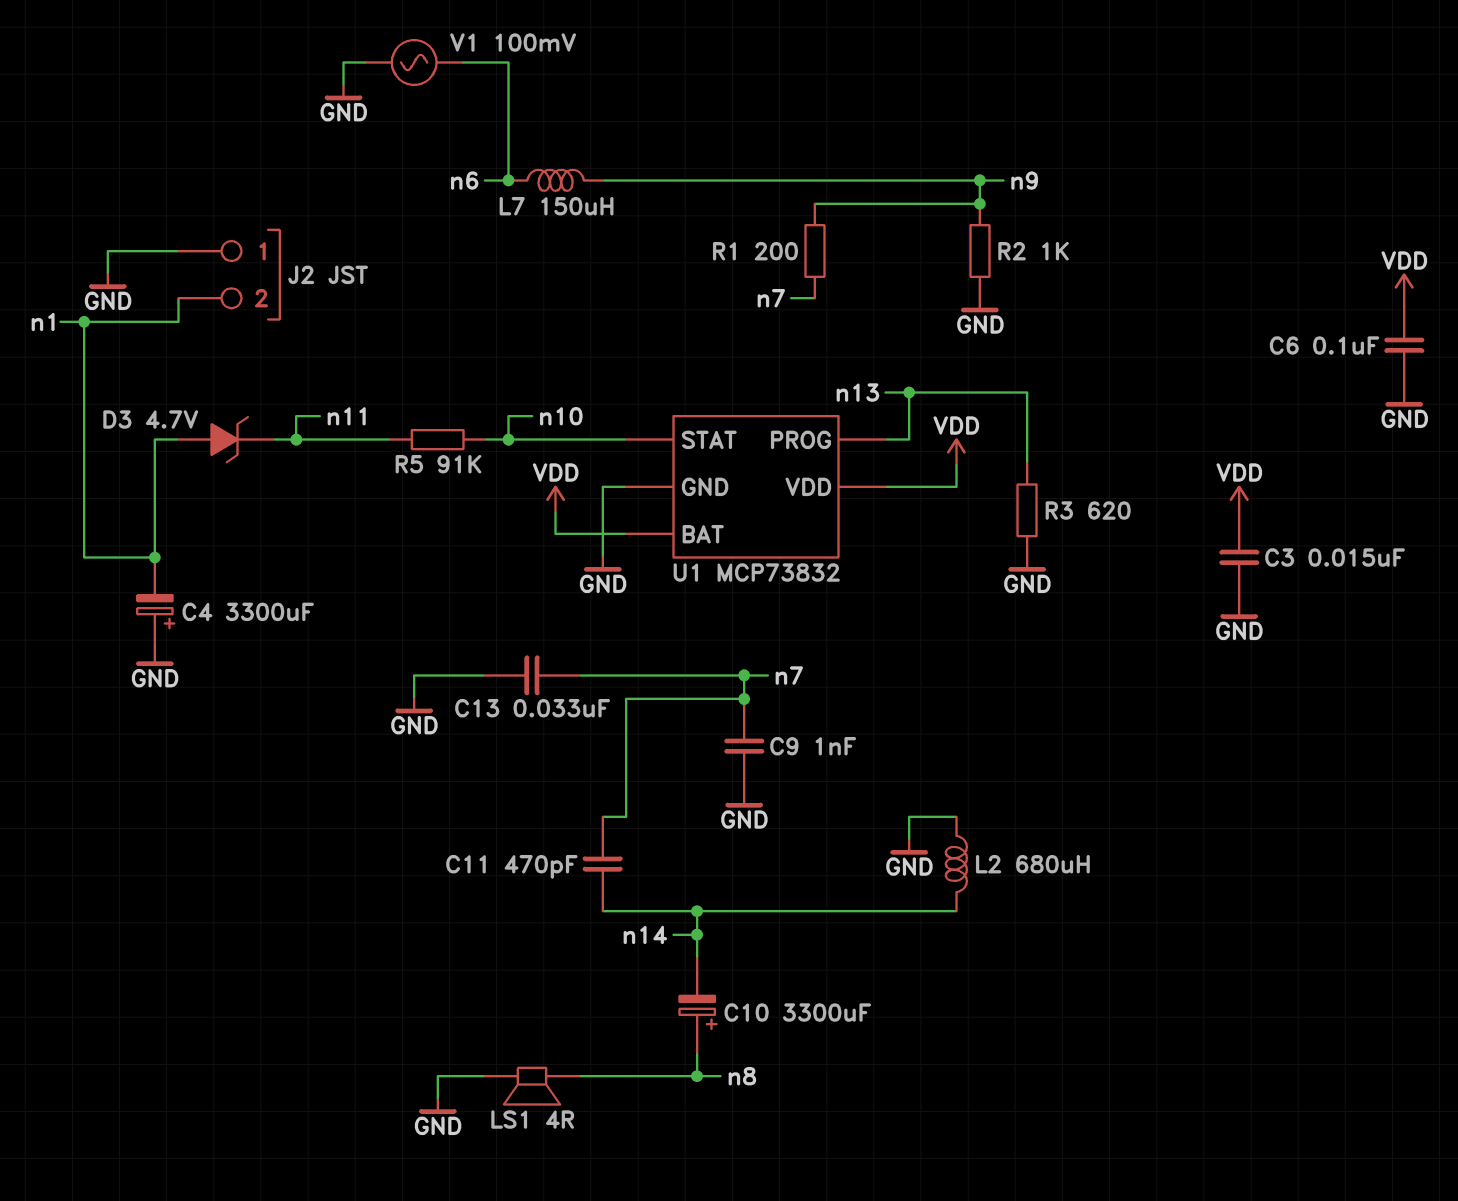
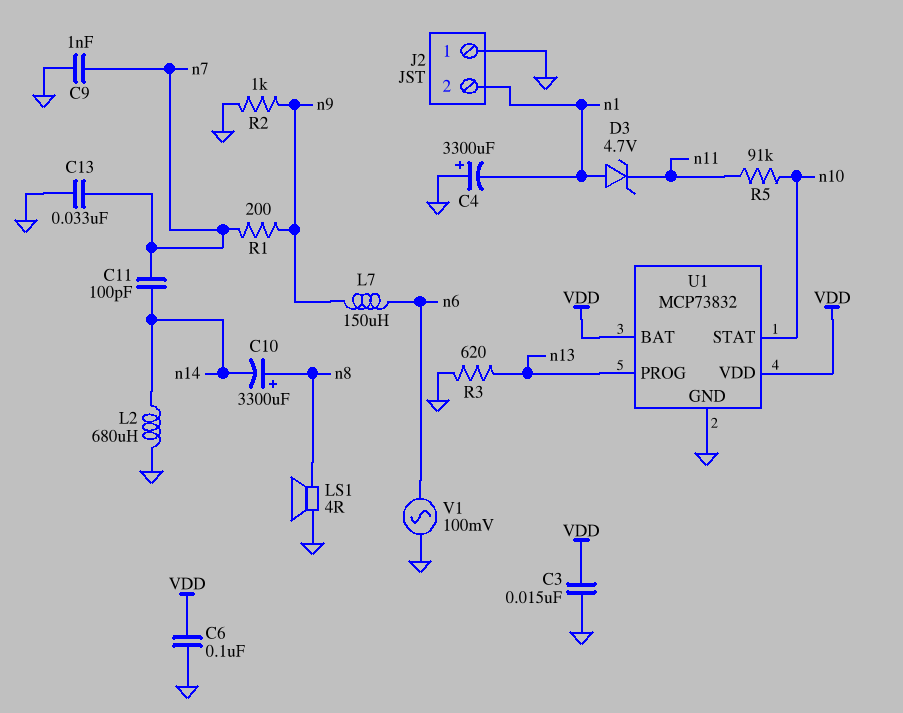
C11: 470pF (n7, n14) -> 100pF (n7, n14)

